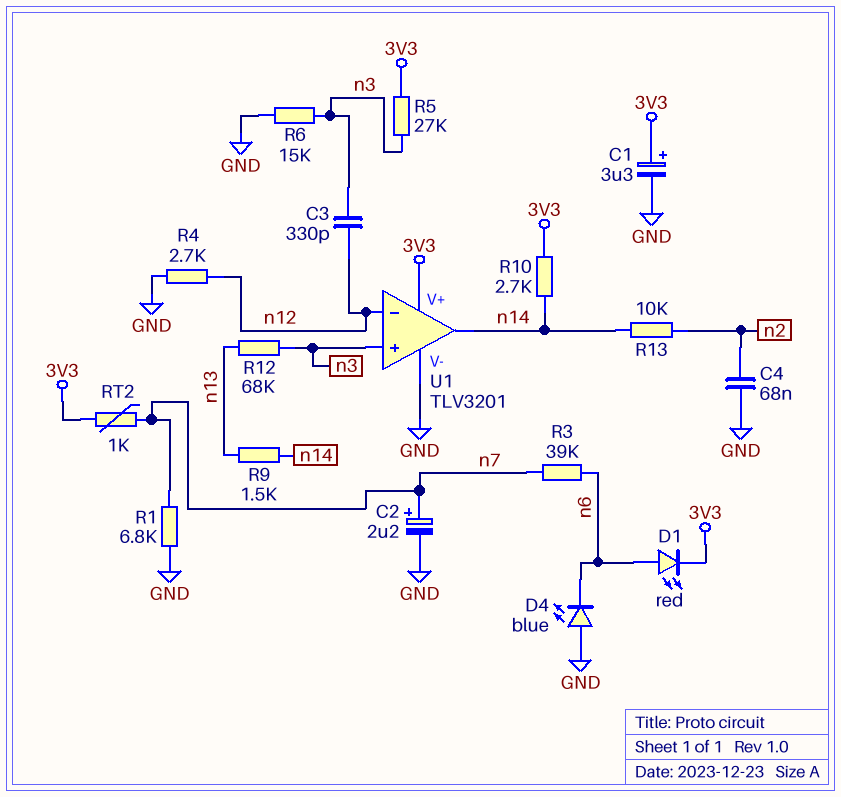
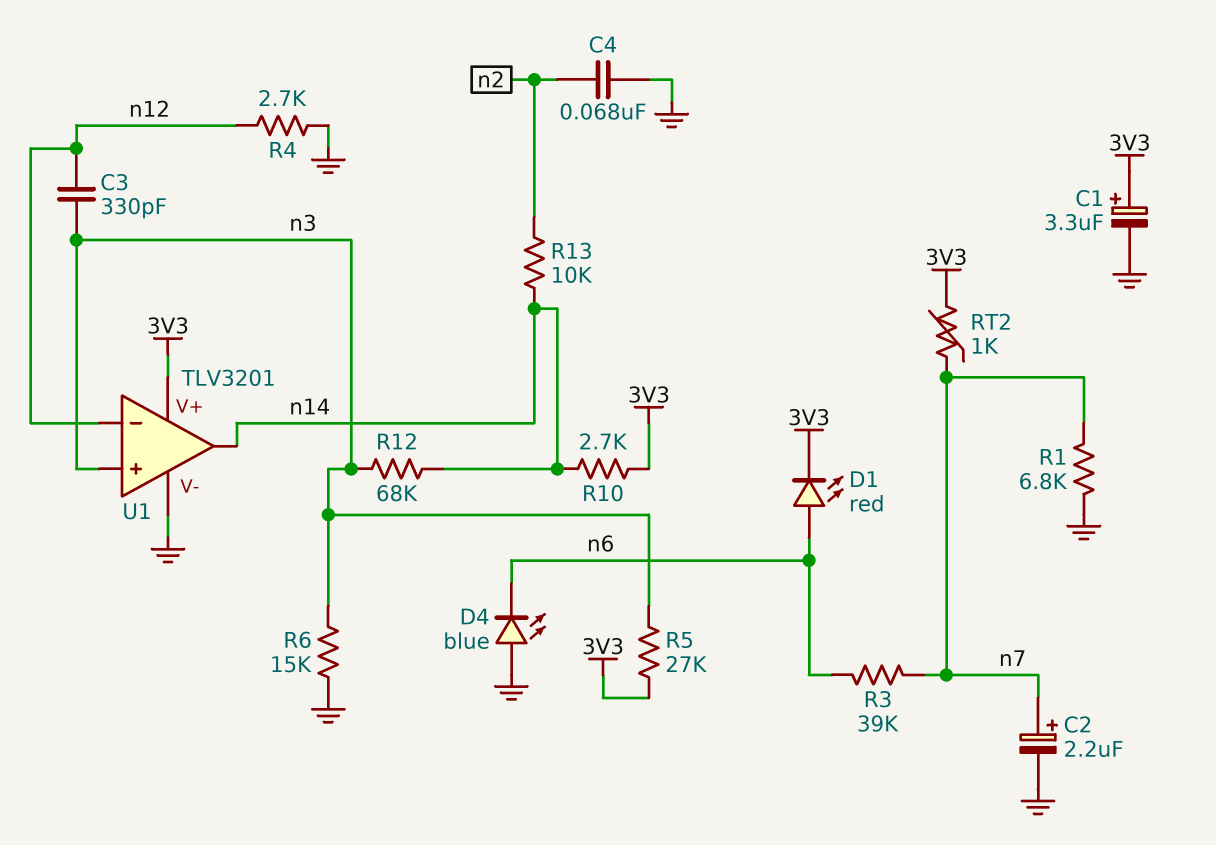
R9: 1.5k (n13, n14) -> none
R12: 68k (n3, n13) -> 68k (n3, n14)

